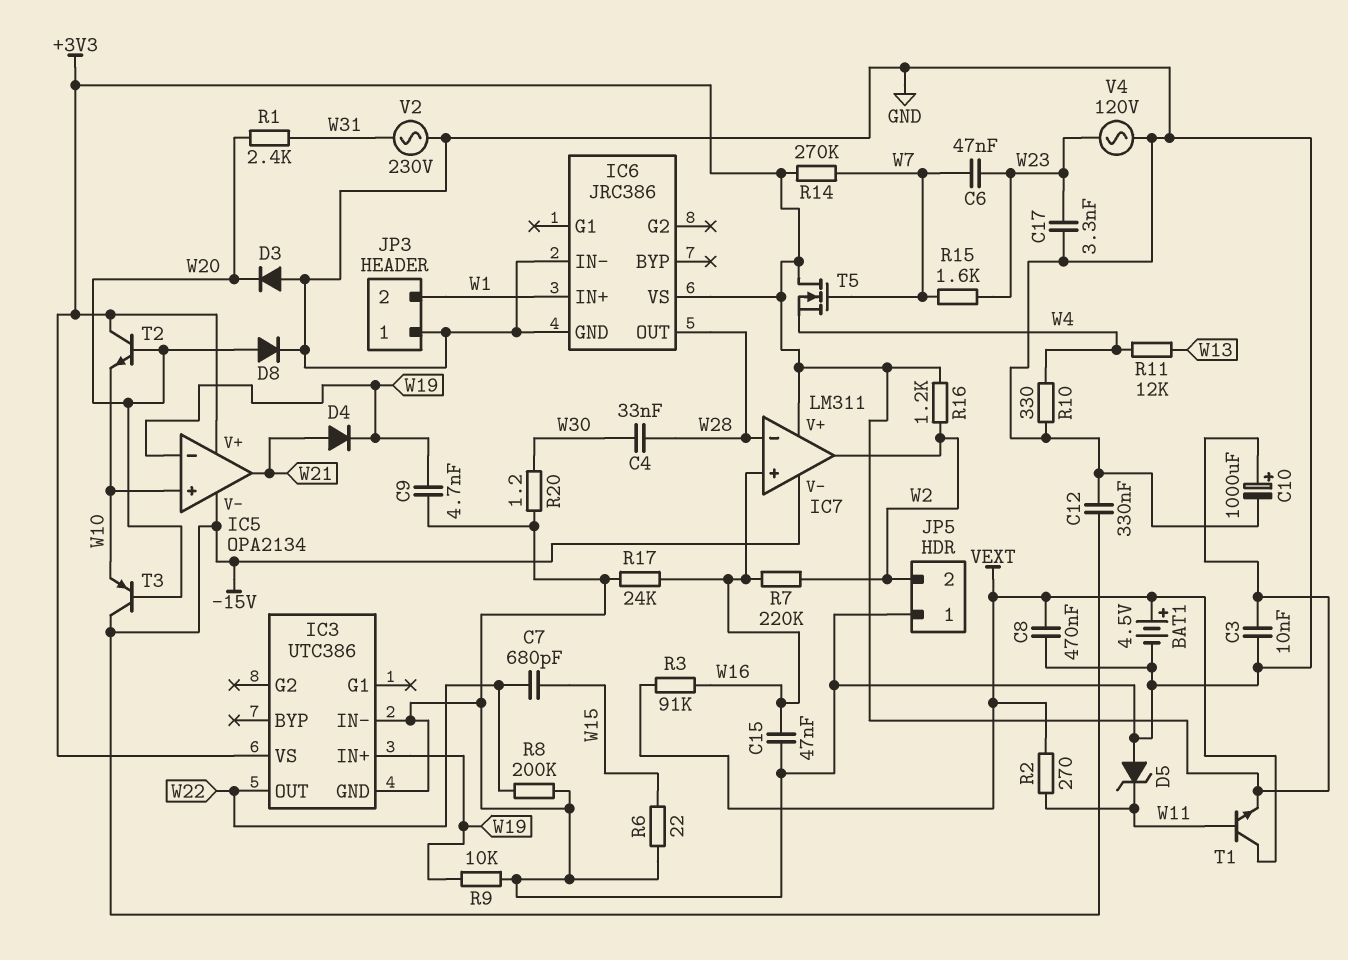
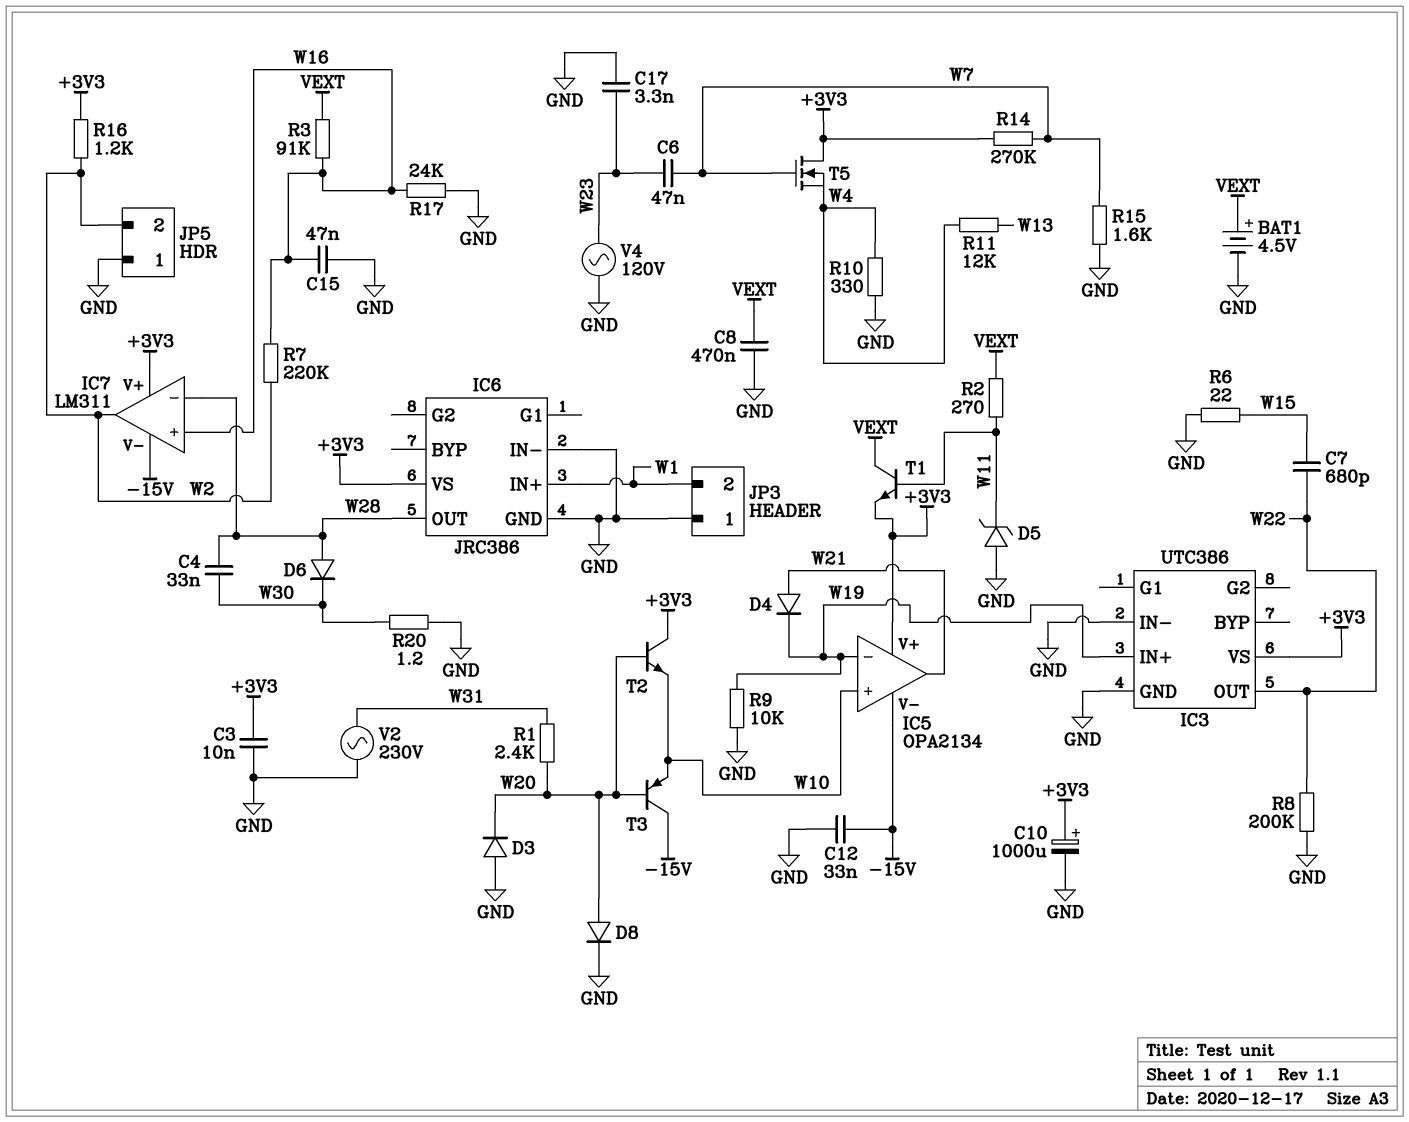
C9: 4.7nF (GND, W19) -> none
C12: 330nF (-15V, GND) -> 33nF (-15V, GND)
D6: none -> diode (A W28, K W30)
R15: 1.6k (W7, W23) -> 1.6k (GND, W7)

